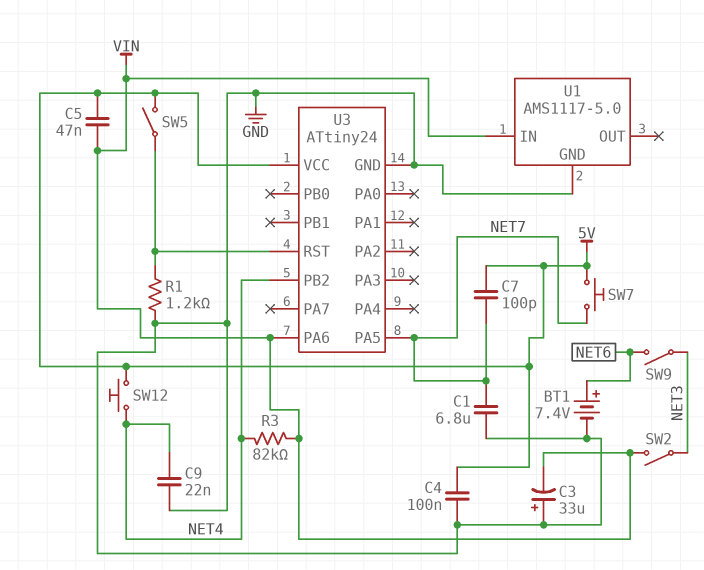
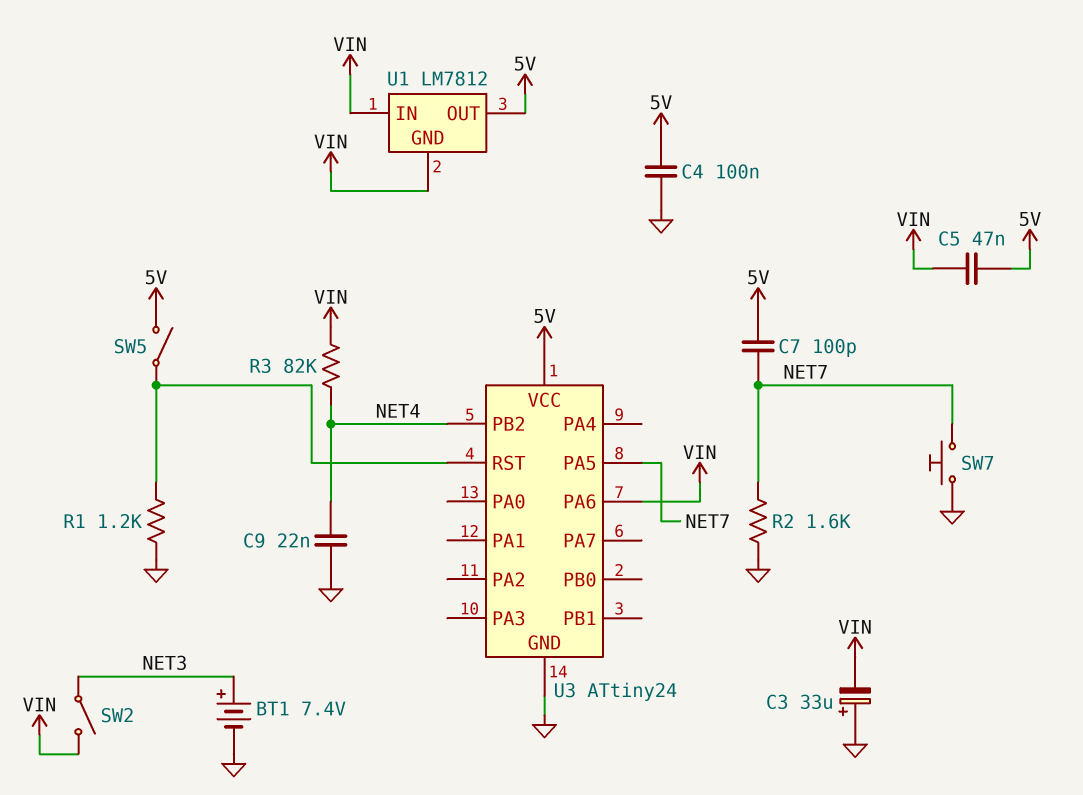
BT1: 7.4V (plus NET6, minus GND) -> 7.4V (plus NET3, minus GND)
C1: 6.8uF (GND, NET7) -> none
R2: none -> 1.6k (GND, NET7)
SW7: button (5V, NET7) -> button (GND, NET7)
SW9: switch (NET3, NET6) -> none
SW12: button (5V, NET4) -> none
U1: AMS1117-5.0 -> LM7812
U1 pin GND: GND -> VIN
U1 pin OUT: none -> 5V

